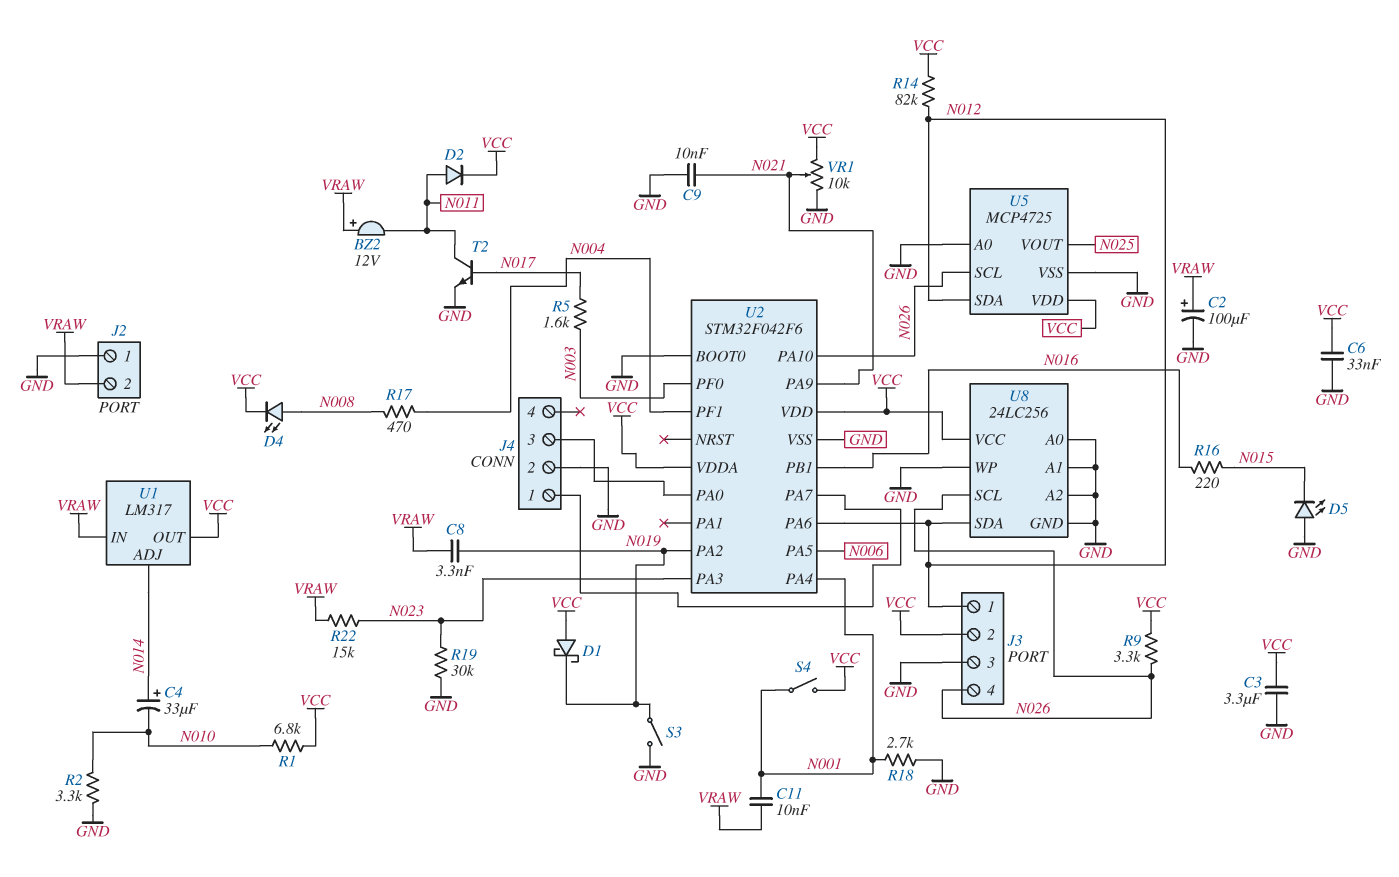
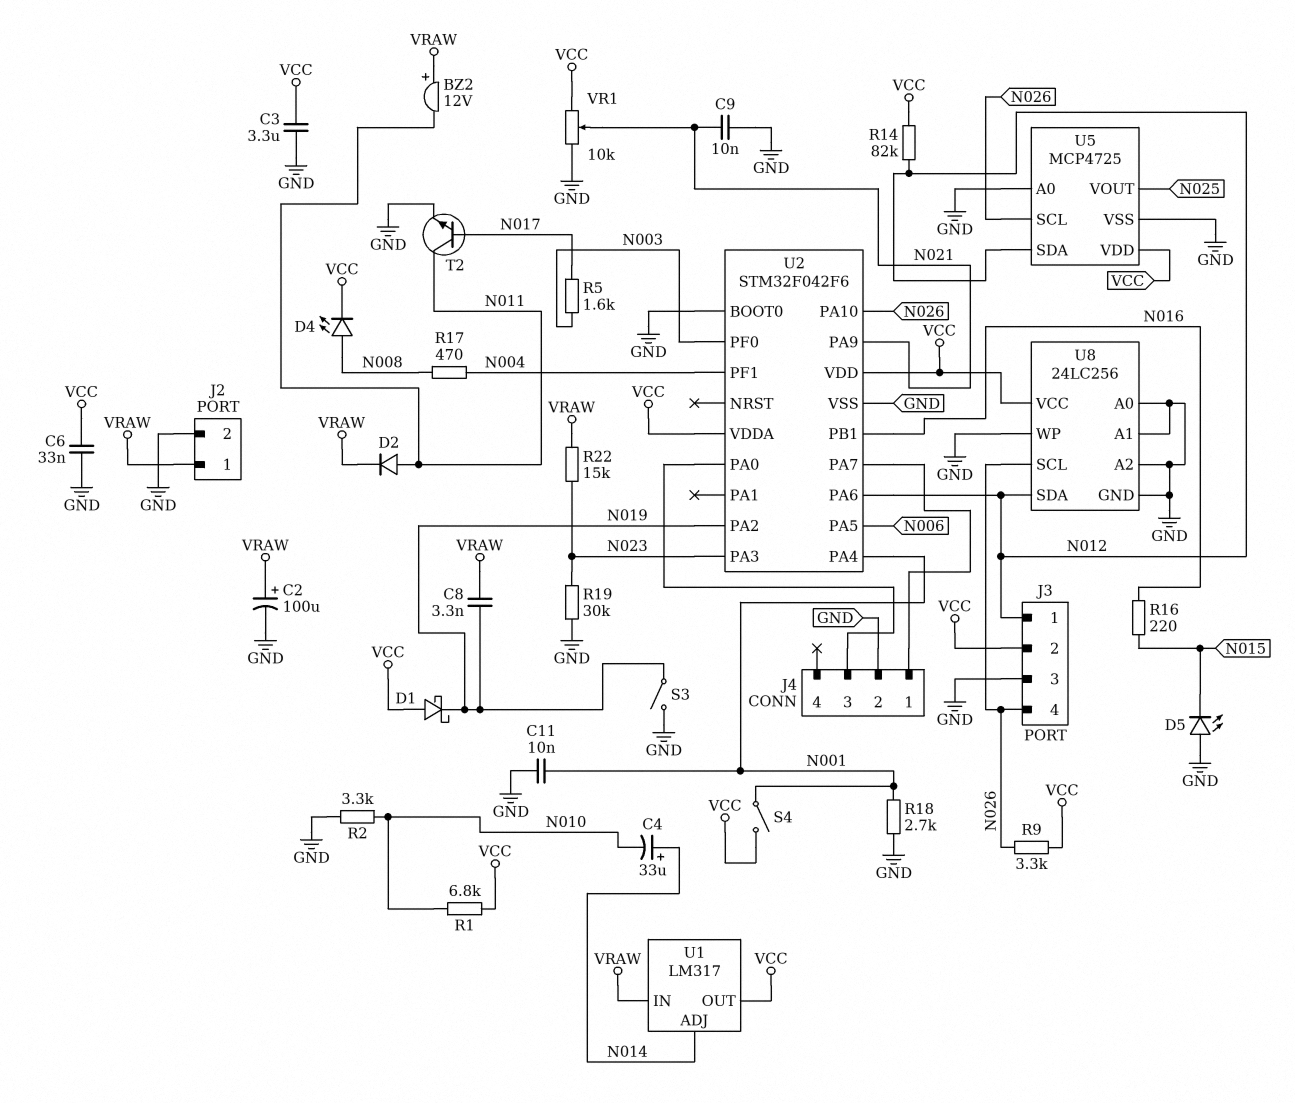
C11: 10nF (N001, VRAW) -> 10nF (GND, N001)
D2: diode (A N011, K VCC) -> diode (A N011, K VRAW)
J2 pin 1: GND -> VRAW
J2 pin 2: VRAW -> GND

